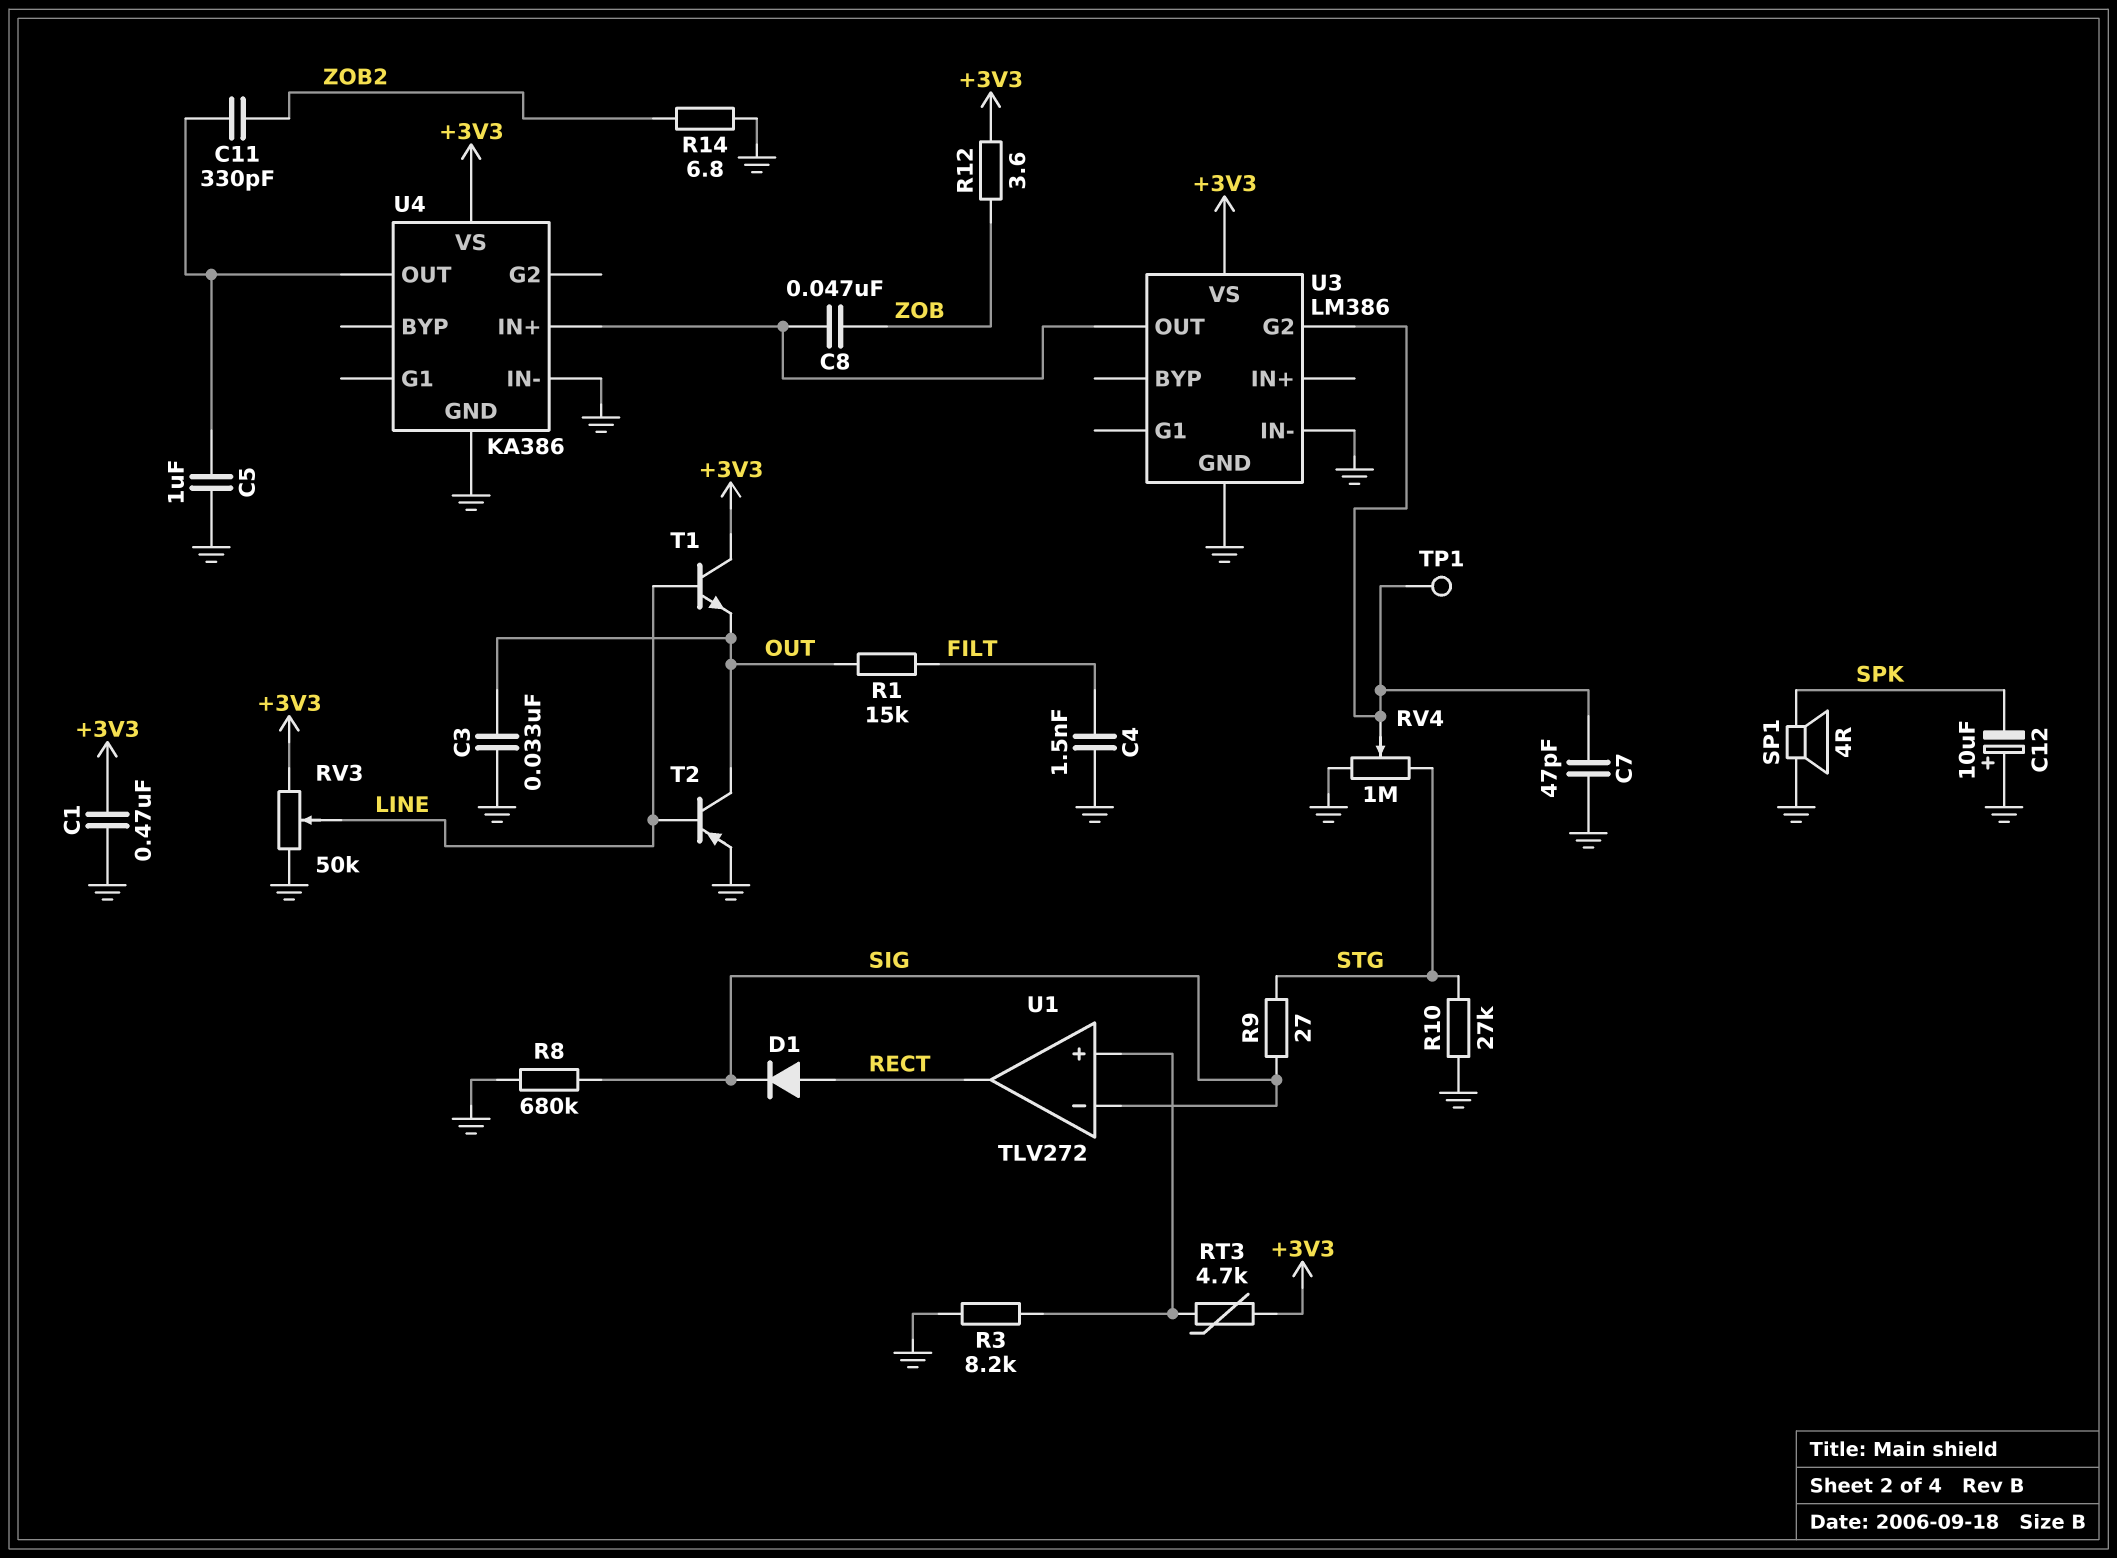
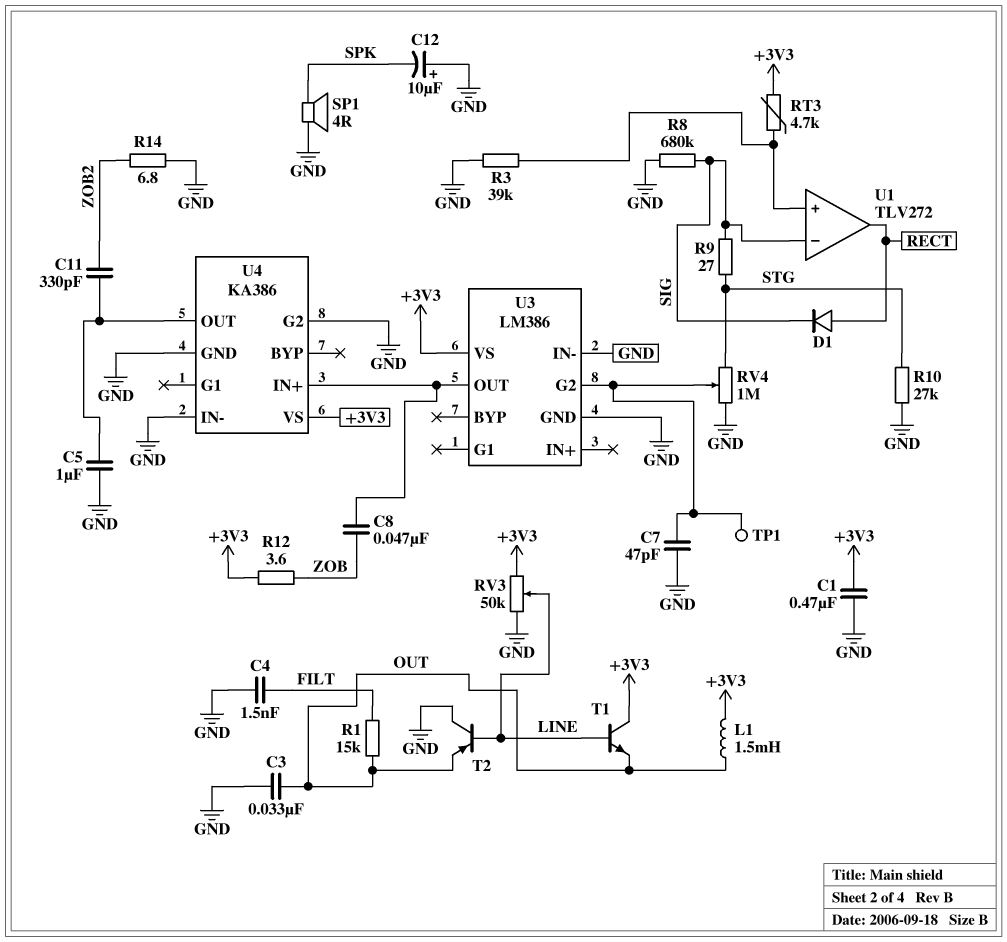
L1: none -> 1.5mH (+3V3, OUT)
R3: 8.2k (GND, U1/in+) -> 39k (GND, U1/in+)
T2: PNP (B LINE, C OUT, E GND) -> PNP (B LINE, C GND, E OUT)
U4 pin G2: none -> GND

